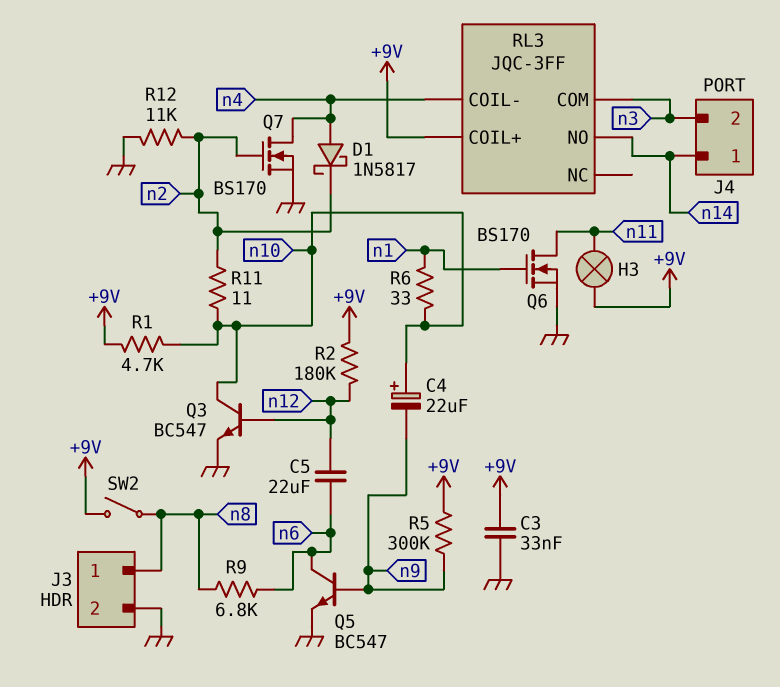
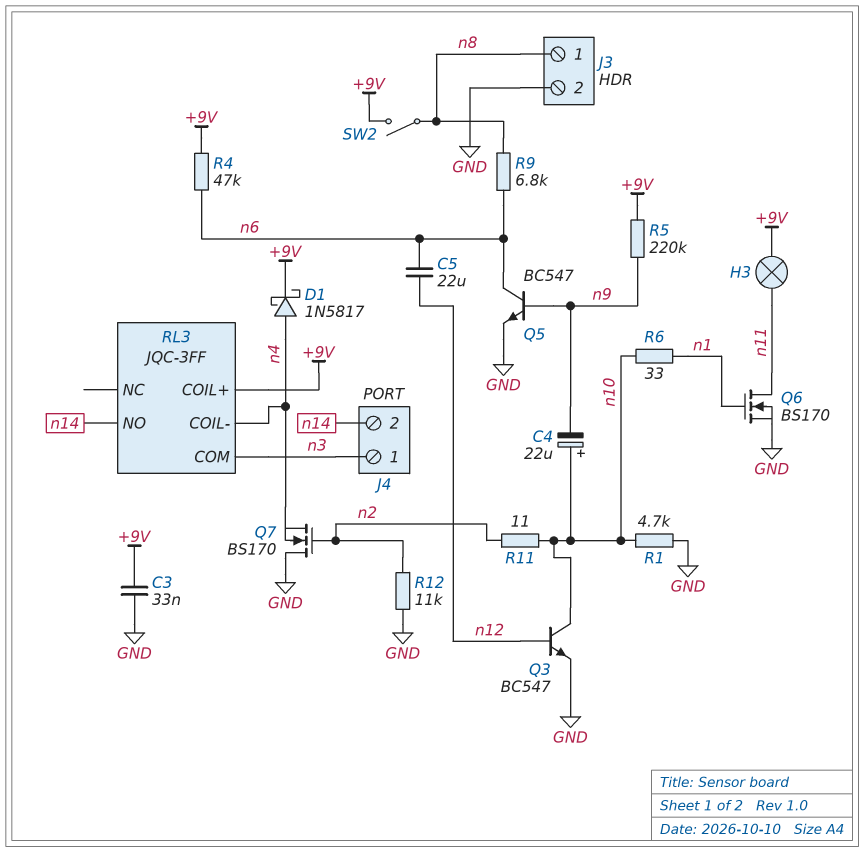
D1: schottky 1N5817 (A n4, K n2) -> schottky 1N5817 (A n4, K +9V)
J4 pin 1: n14 -> n3
J4 pin 2: n3 -> n14
Q7: NMOS BS170 (G n2, D n4, S GND) -> NMOS BS170 (G n2, D GND, S n4)
R1: 4.7k (+9V, n10) -> 4.7k (GND, n10)
R2: 180k (+9V, n12) -> none
R4: none -> 47k (+9V, n6)
R5: 300k (+9V, n9) -> 220k (+9V, n9)

